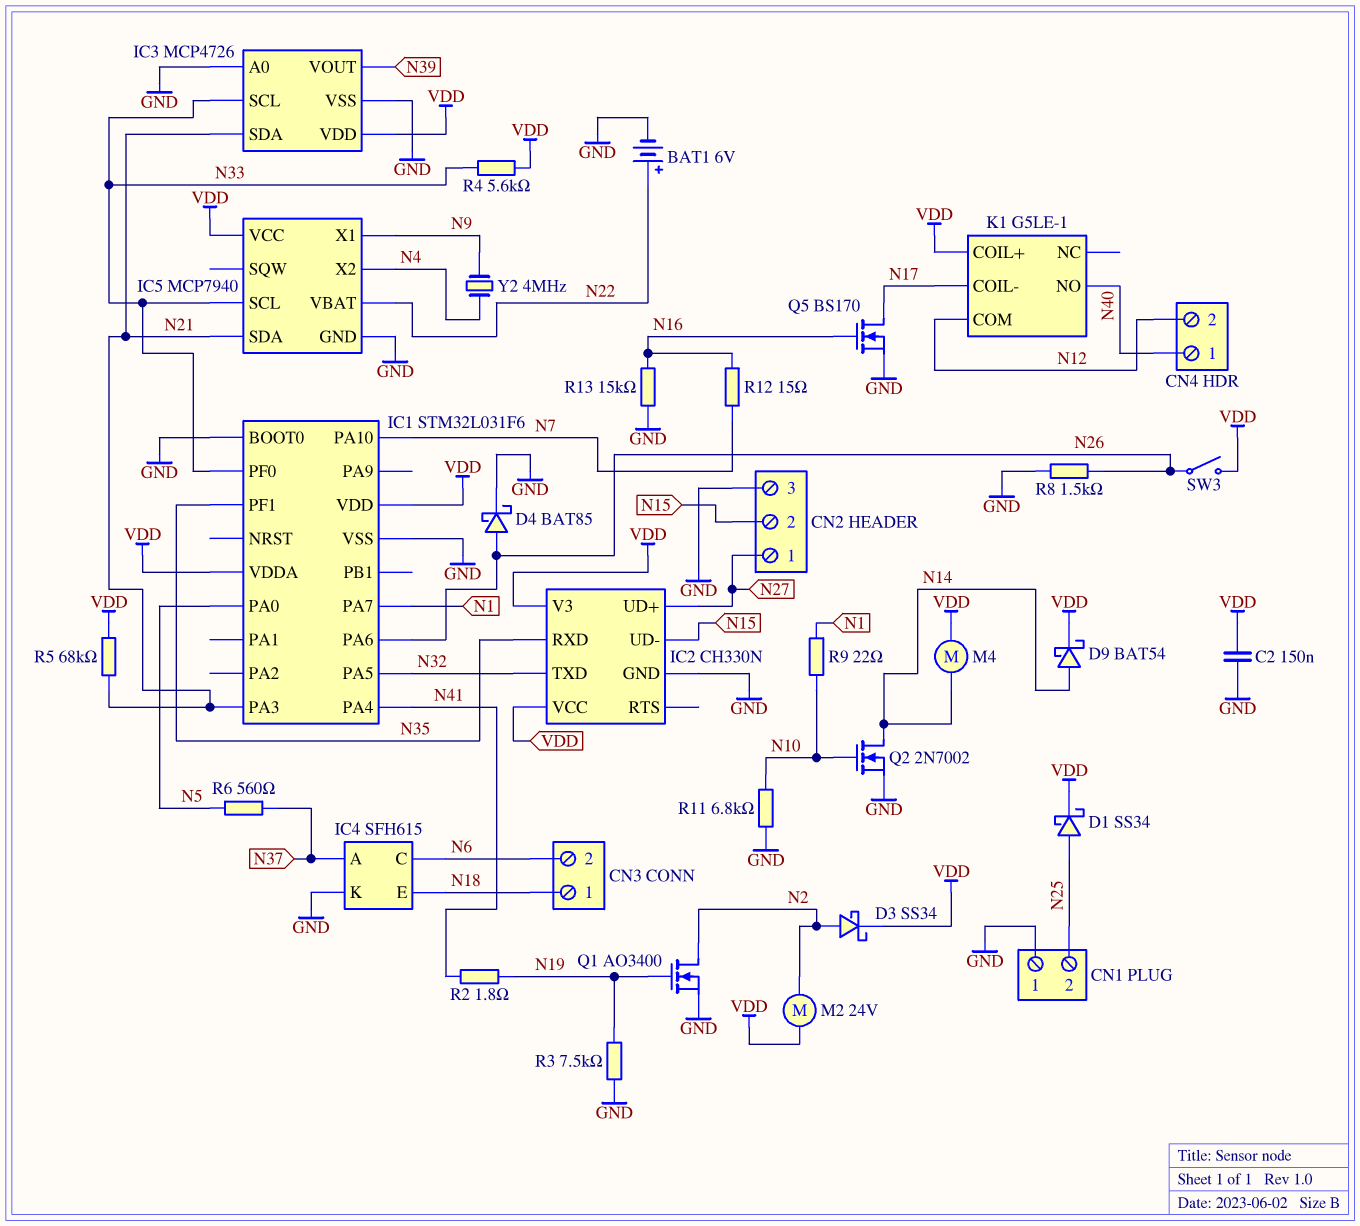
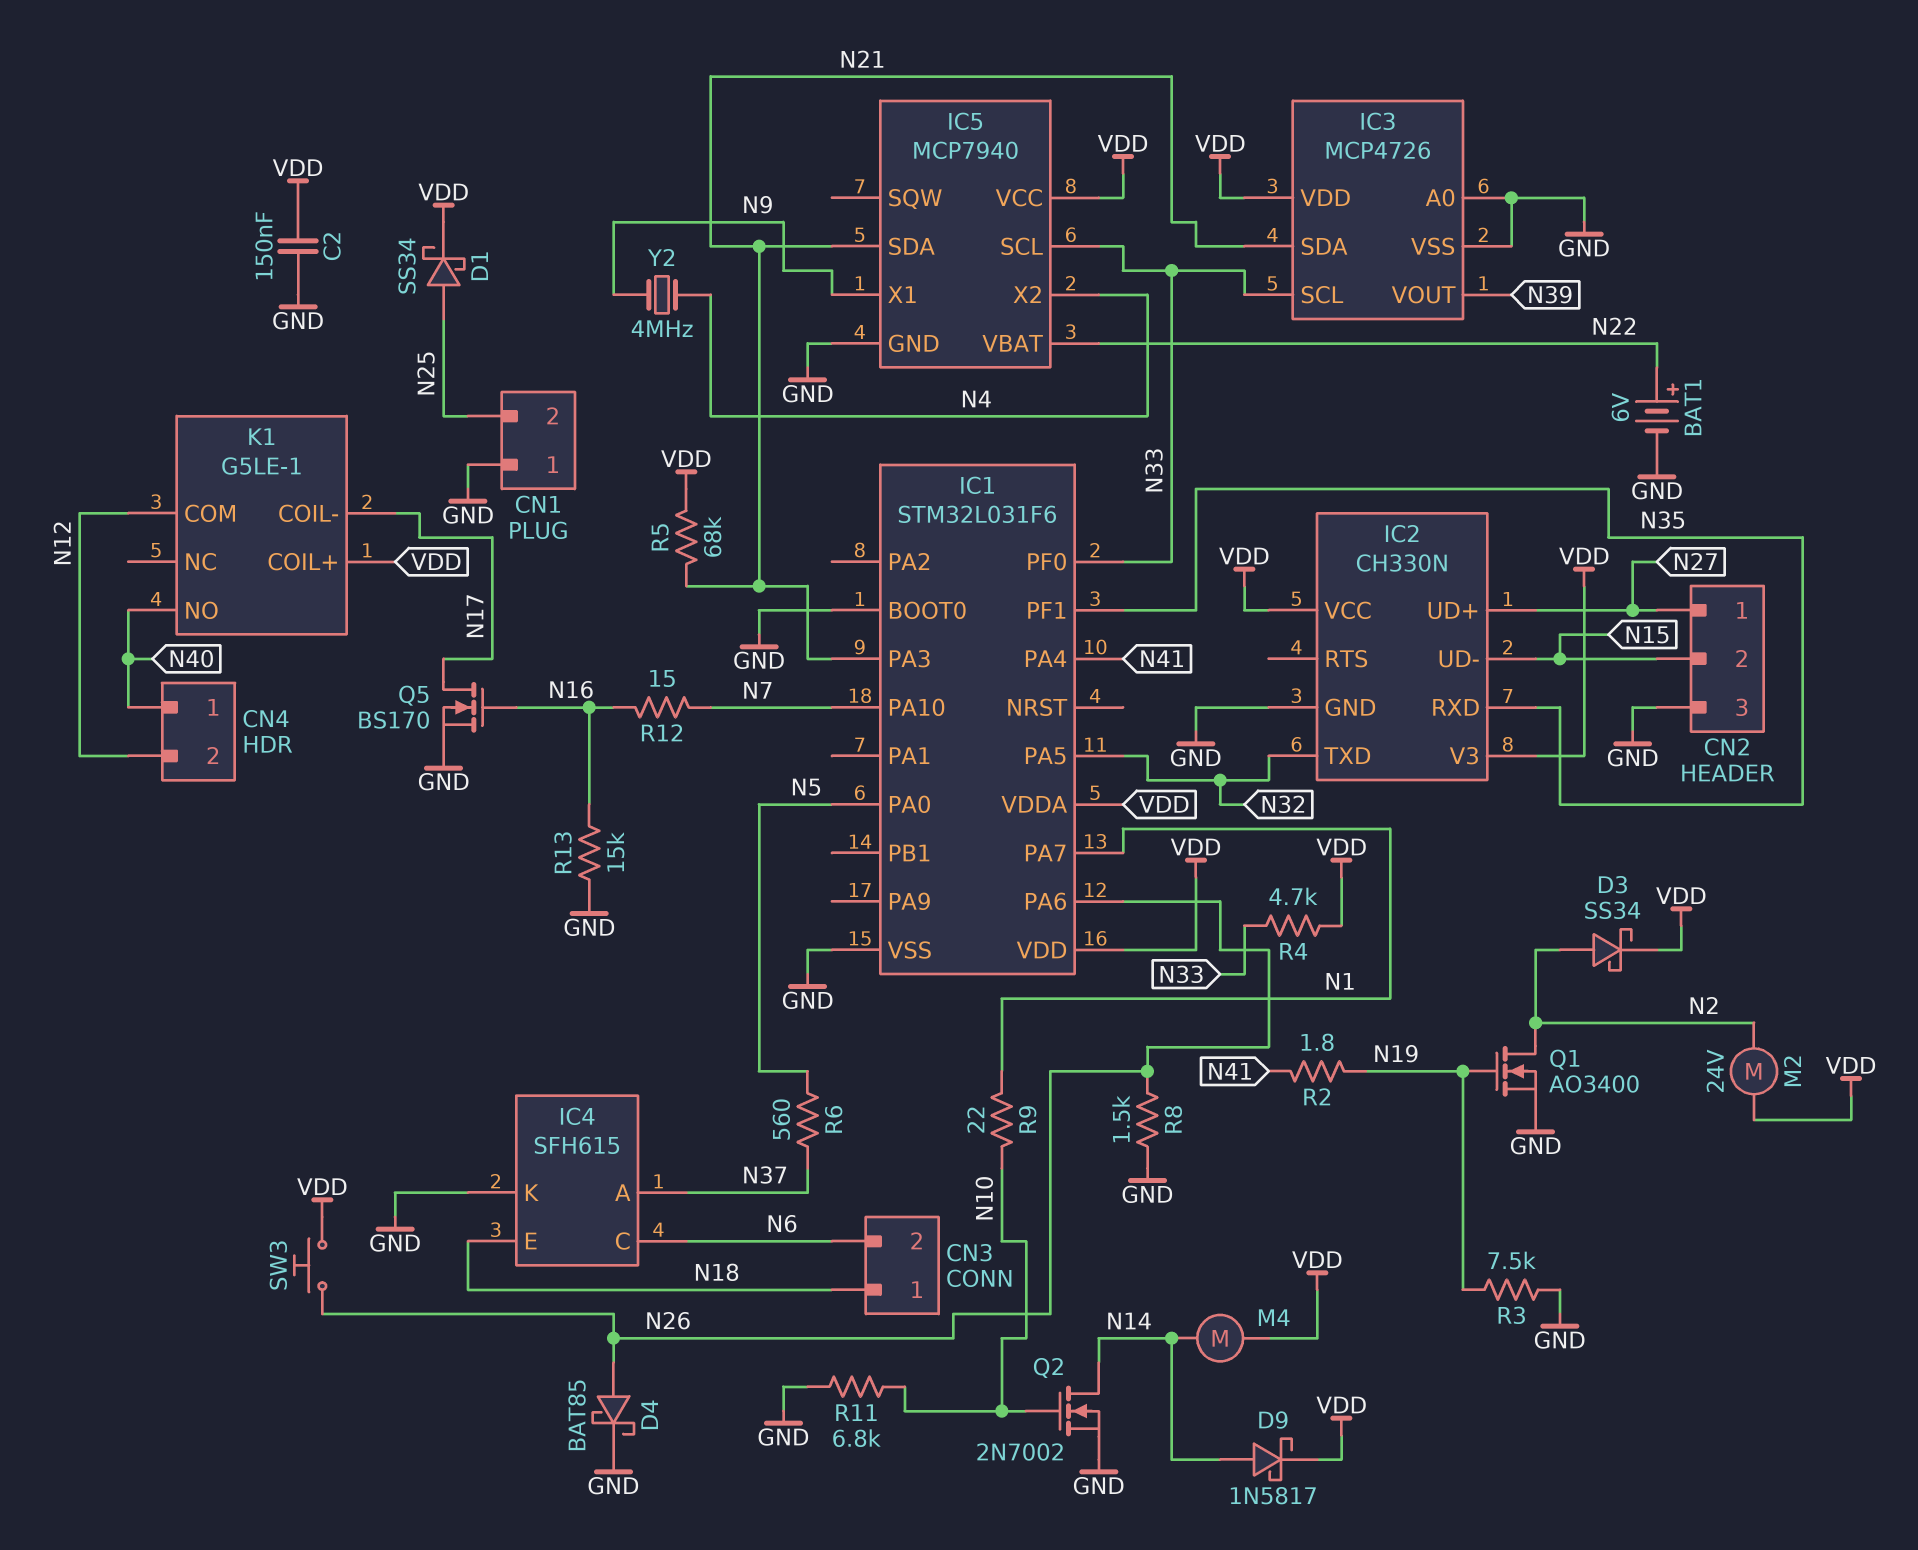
D9: schottky BAT54 (A N14, K VDD) -> schottky 1N5817 (A N14, K VDD)
R4: 5.6k (N33, VDD) -> 4.7k (N33, VDD)
SW3: switch (N26, VDD) -> button (N26, VDD)

